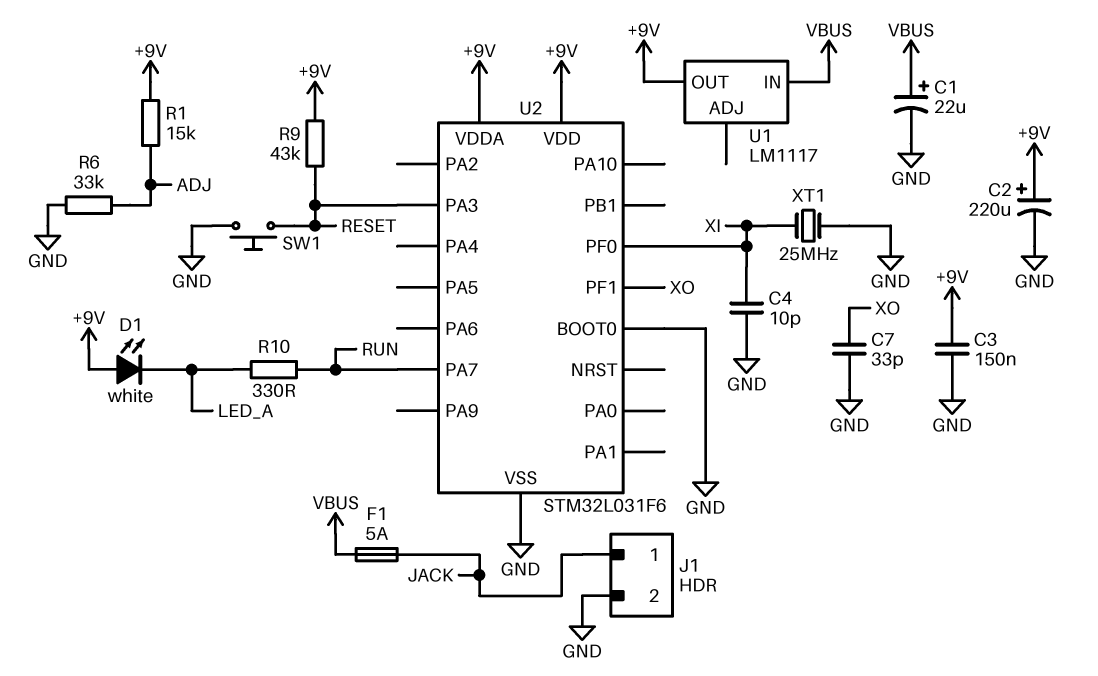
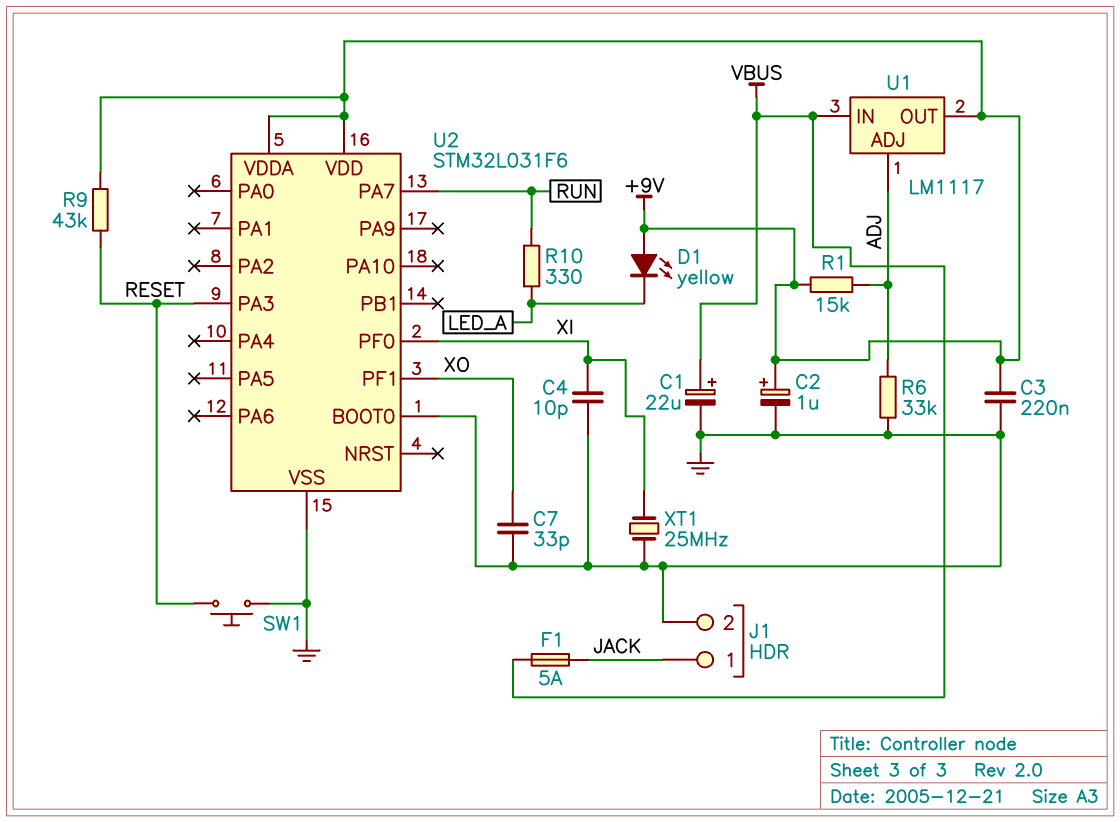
C2: 220uF (plus +9V, minus GND) -> 1uF (plus +9V, minus GND)
C3: 150nF (+9V, GND) -> 220nF (+9V, GND)
D1: LED white (A +9V, K LED_A) -> LED yellow (A +9V, K LED_A)
U1 pin ADJ: none -> ADJ

